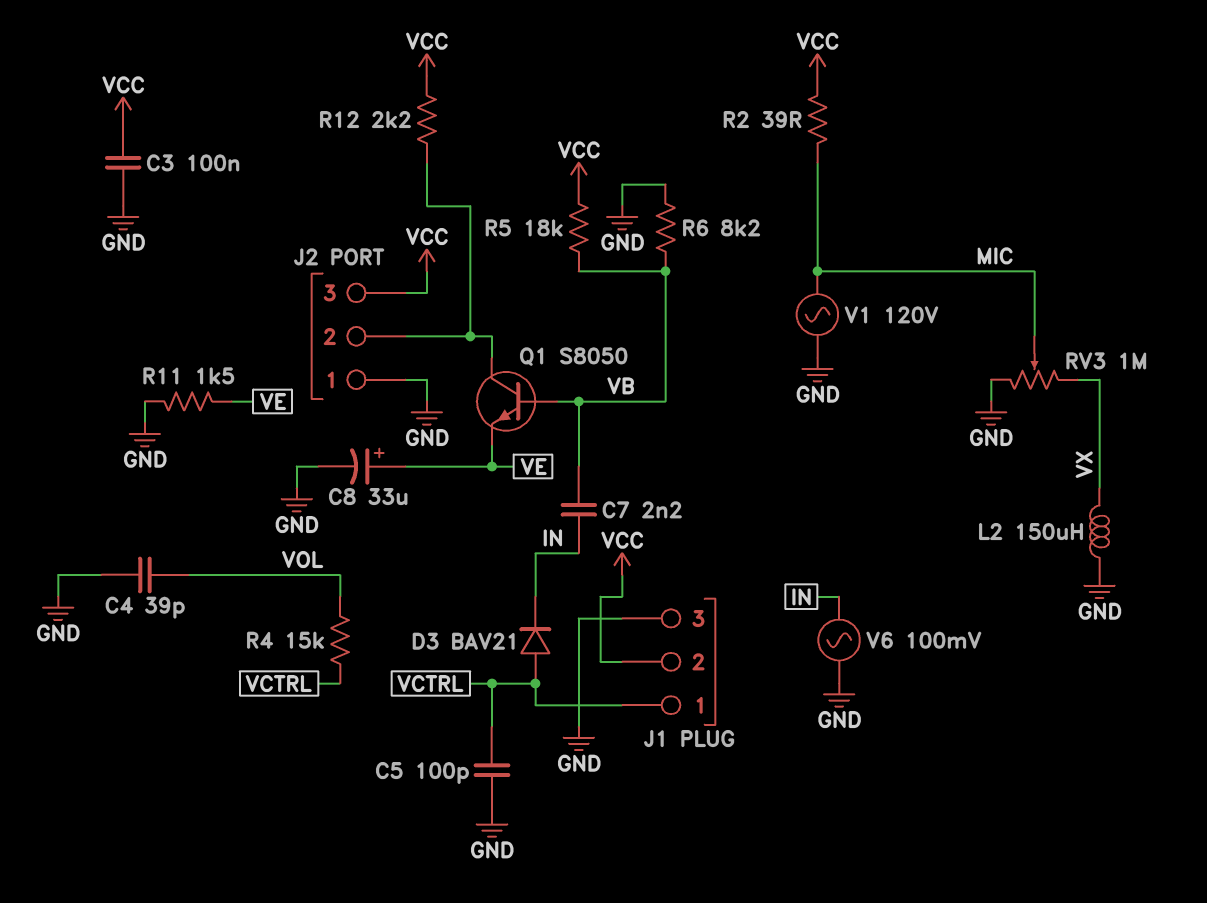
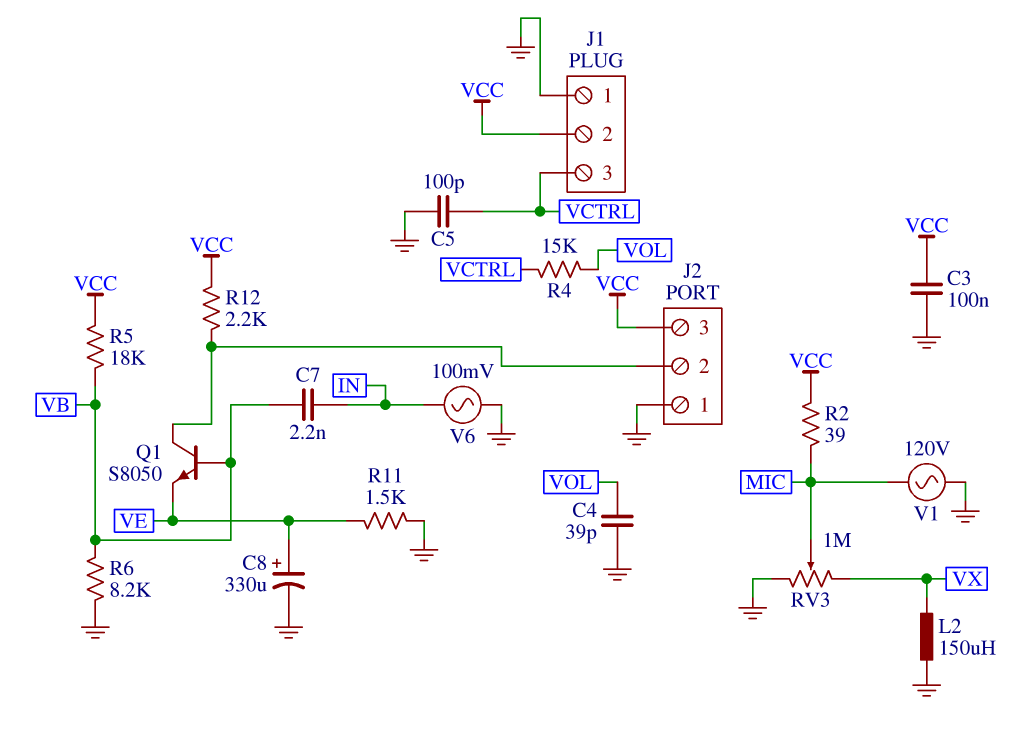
C8: 33uF (plus VE, minus GND) -> 330uF (plus VE, minus GND)
D3: diode BAV21 (A VCTRL, K IN) -> none
J1 pin 1: VCTRL -> GND
J1 pin 3: GND -> VCTRL

